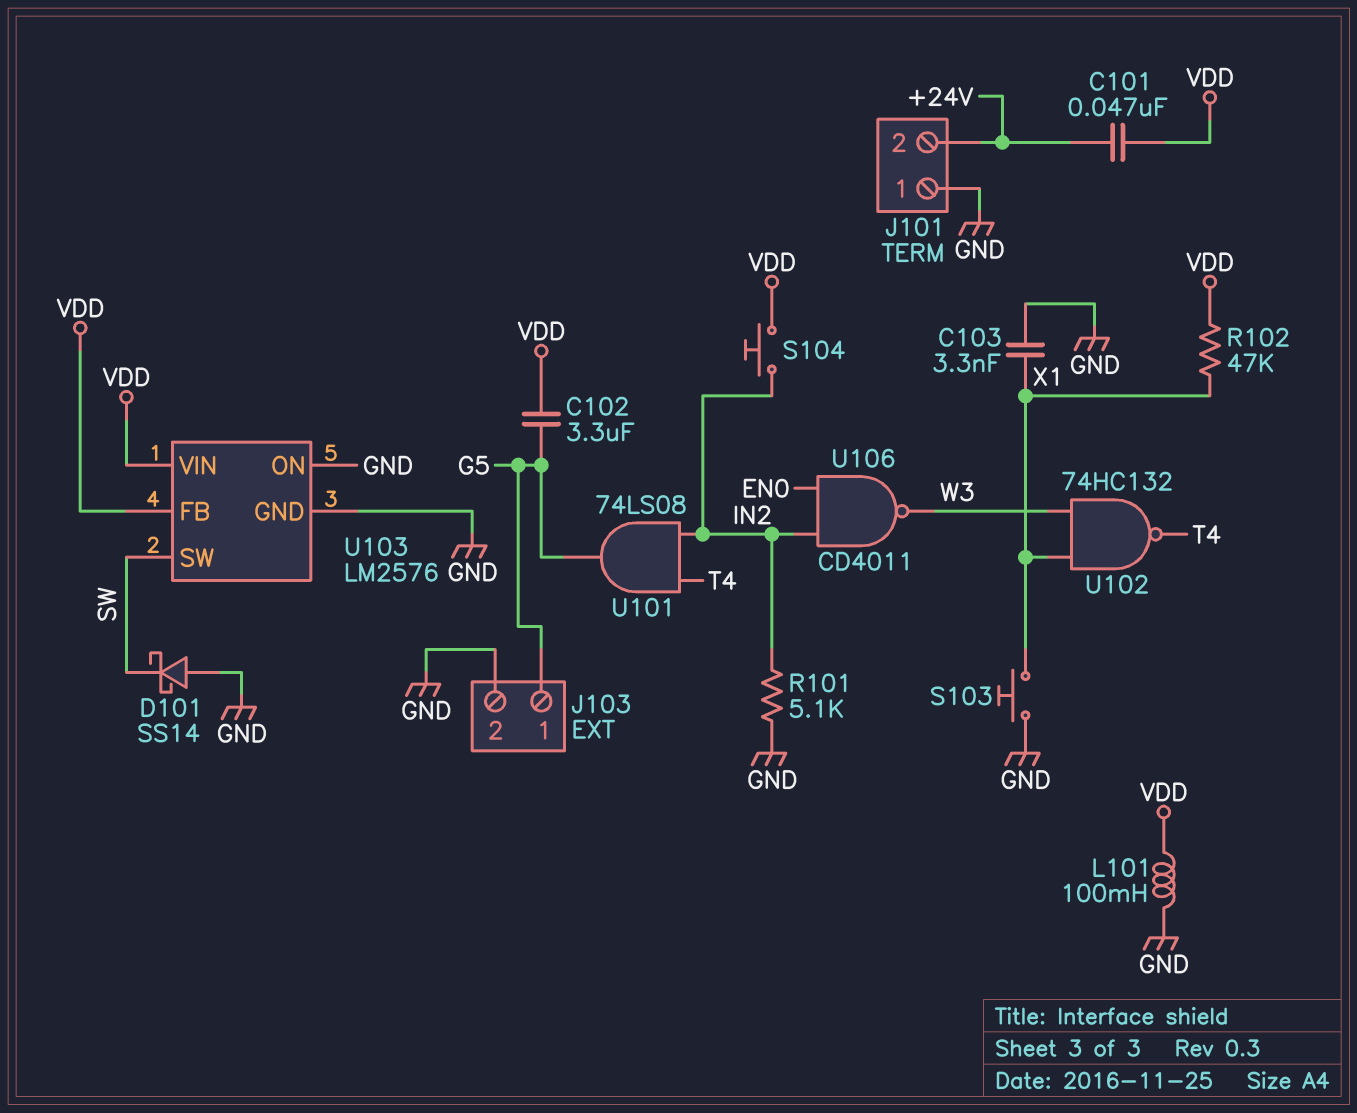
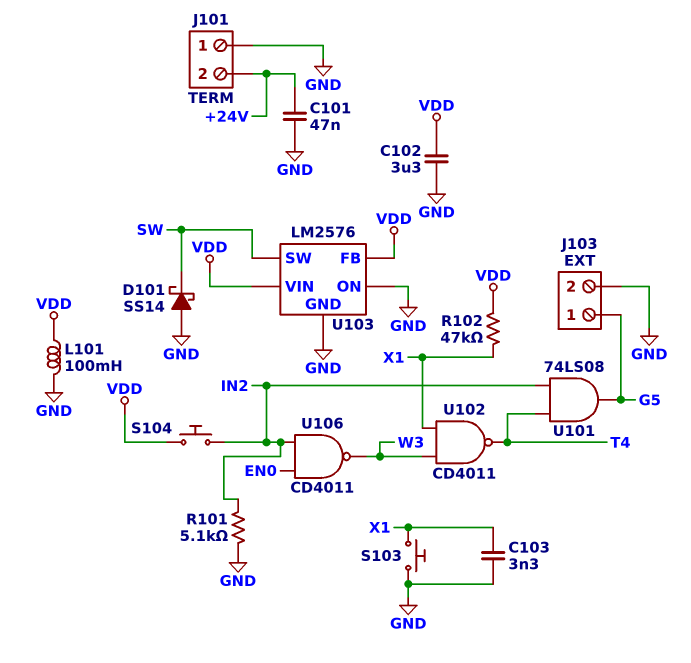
C101: 47nF (+24V, VDD) -> 47nF (+24V, GND)
C102: 3.3uF (G5, VDD) -> 3.3uF (GND, VDD)
U102: NAND 74HC132 (in W3, in X1, out T4) -> NAND CD4011 (in W3, in X1, out T4)

